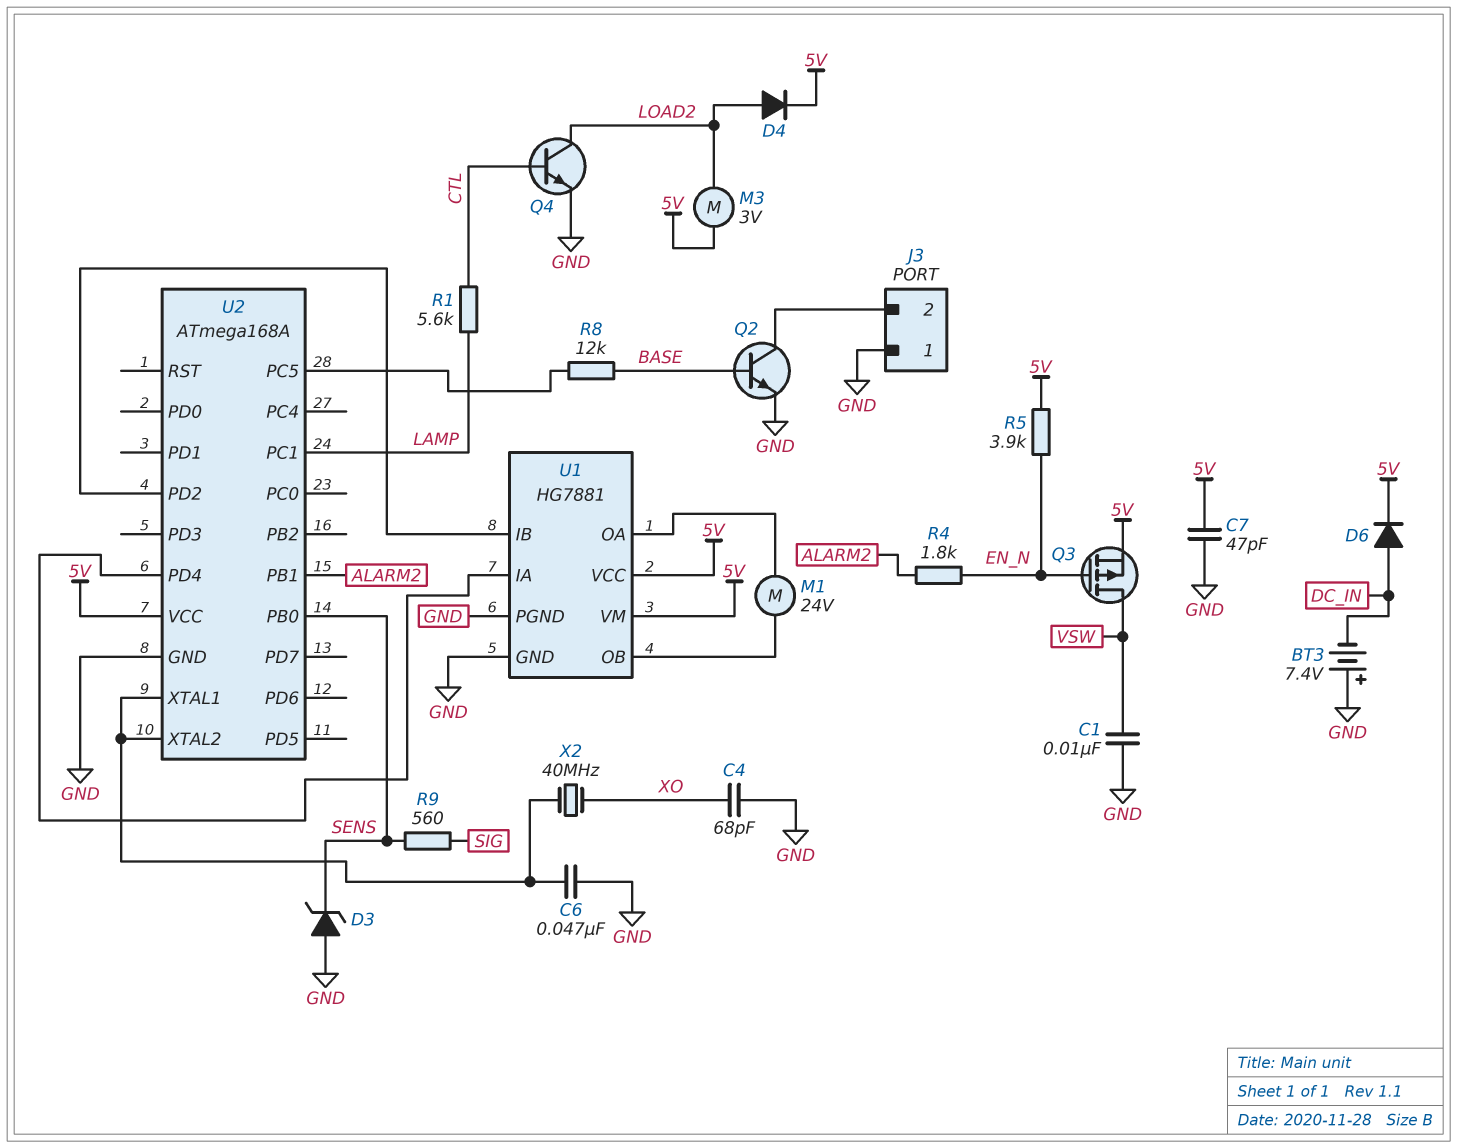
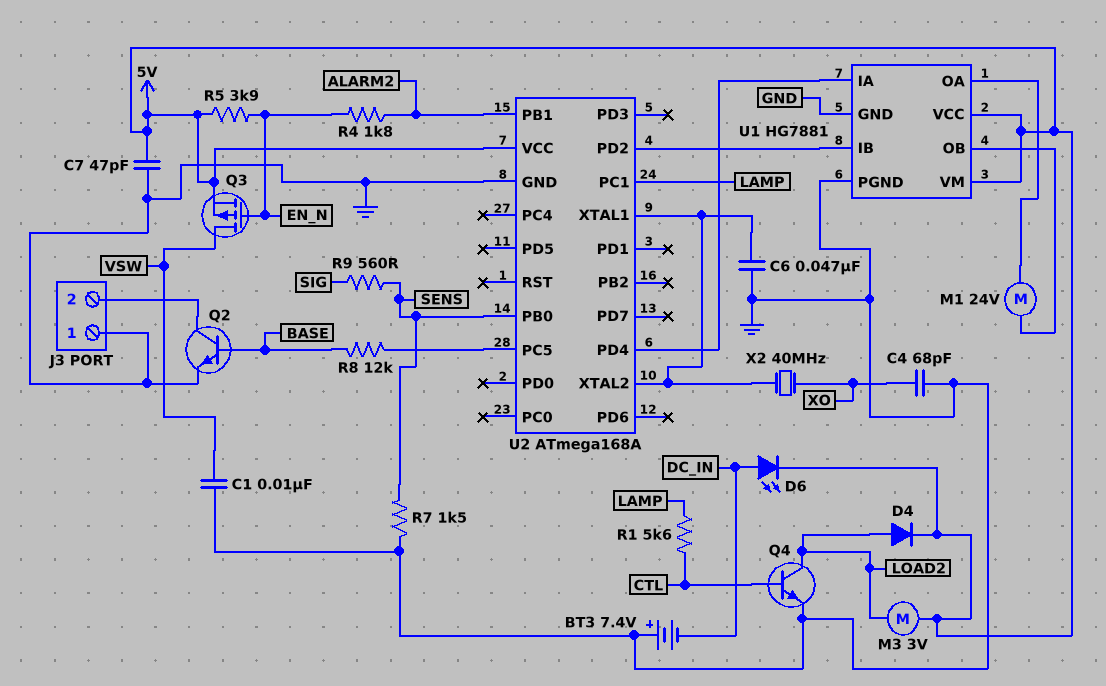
D3: zener (A GND, K SENS) -> none
D6: diode (A DC_IN, K 5V) -> LED (A DC_IN, K 5V)
R7: none -> 1.5k (GND, SENS)

